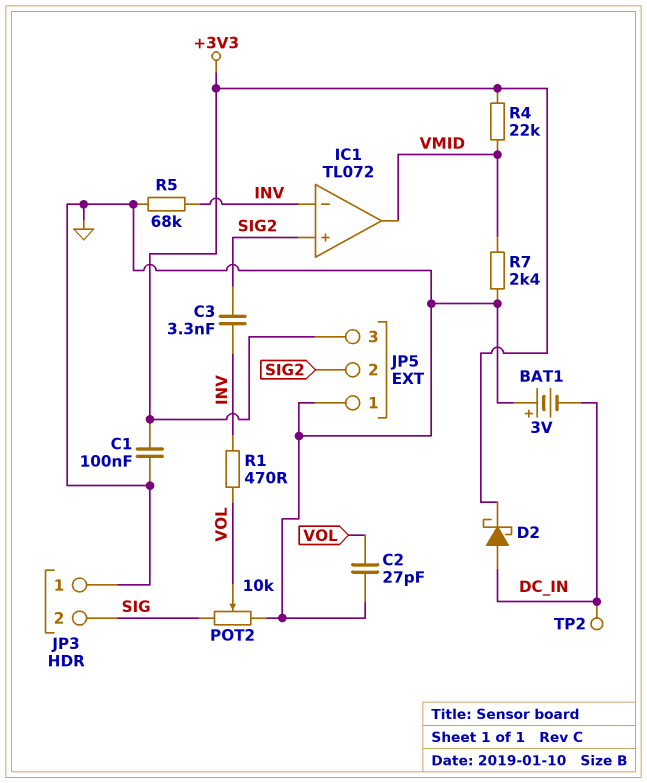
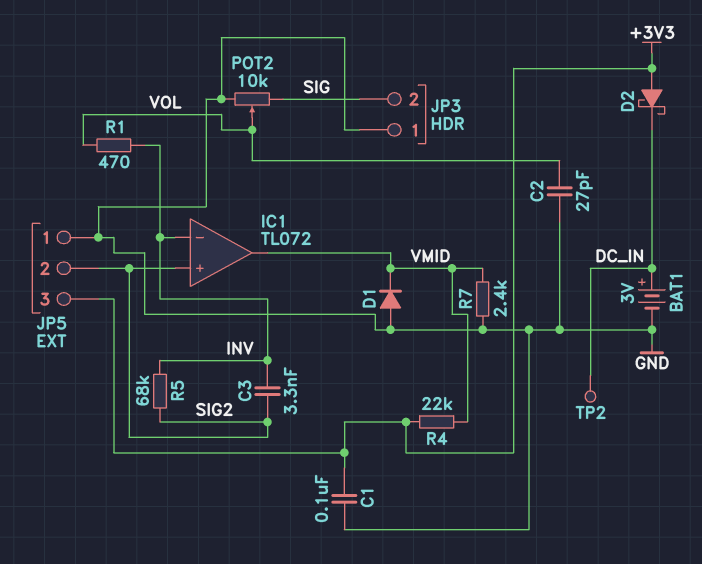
BAT1: 3V (plus GND, minus DC_IN) -> 3V (plus DC_IN, minus GND)
D1: none -> diode (A GND, K VMID)
D2: schottky (A DC_IN, K +3V3) -> schottky (A +3V3, K DC_IN)
R5: 68k (GND, INV) -> 68k (INV, SIG2)

